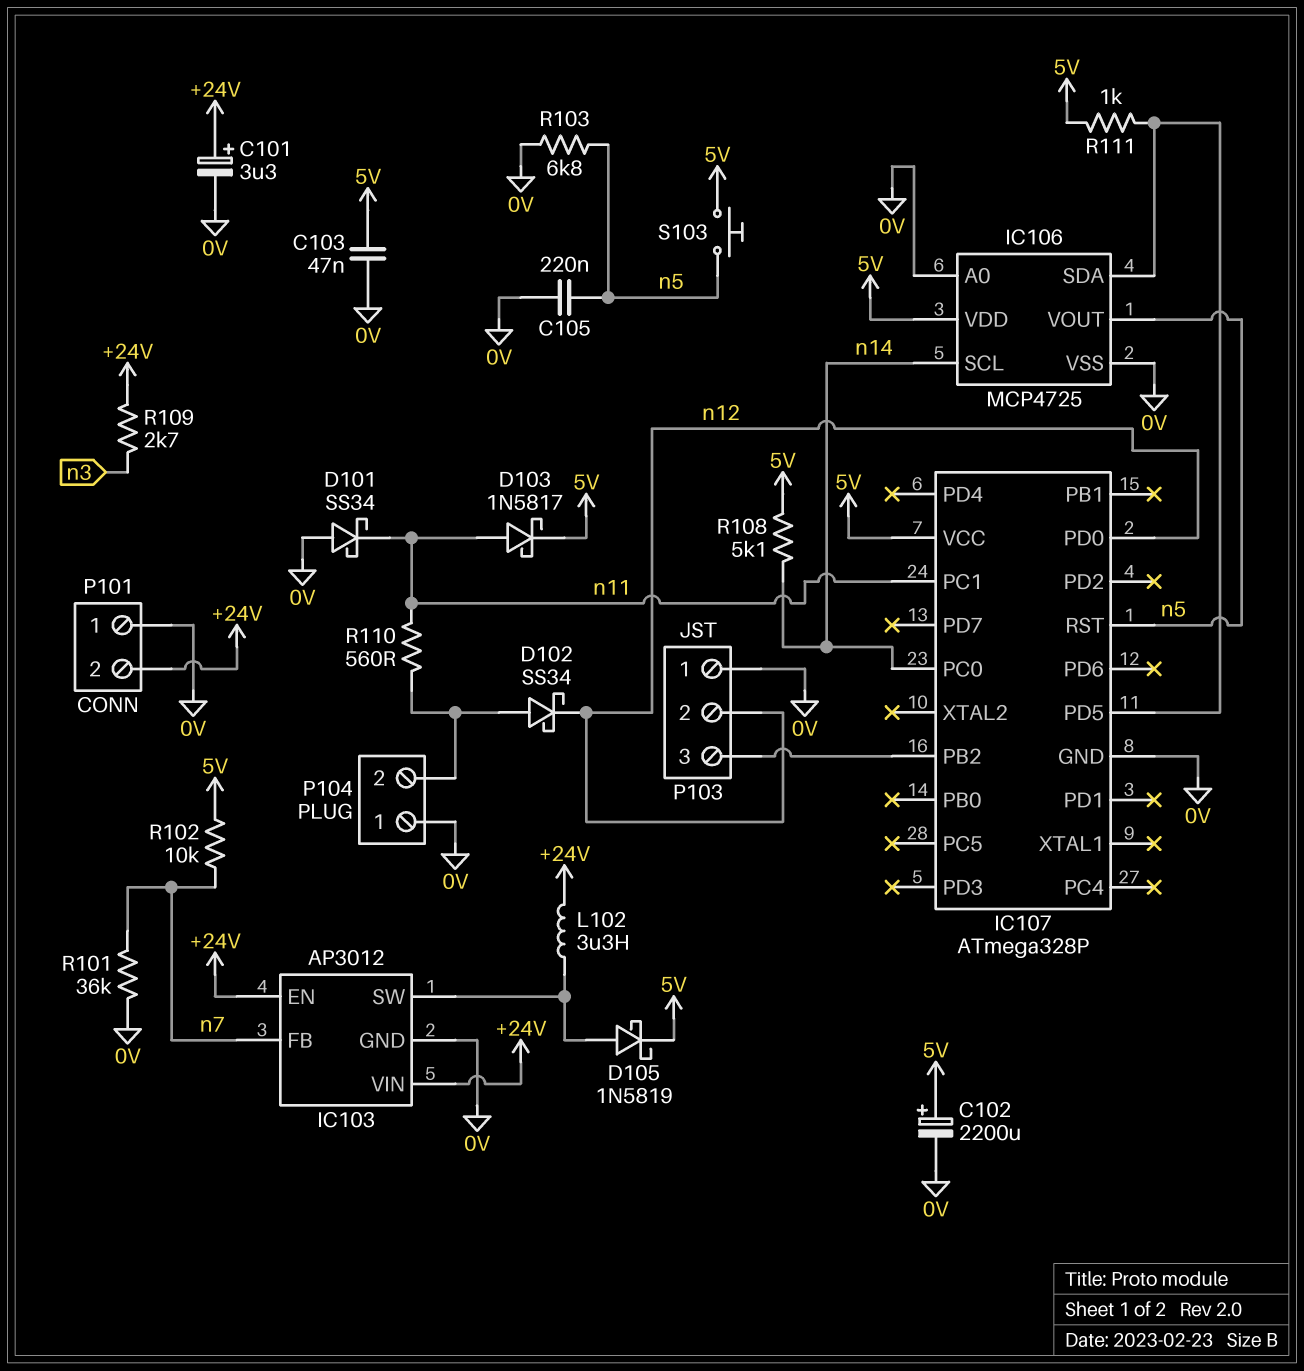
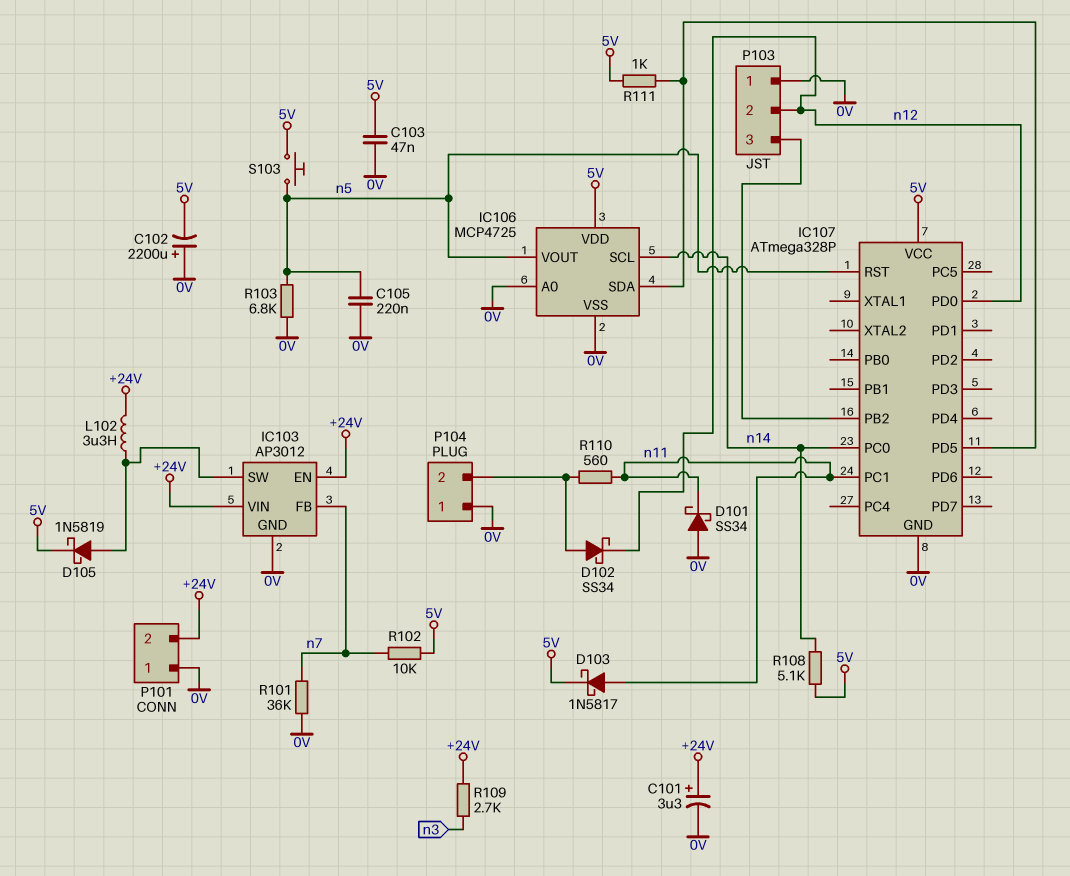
C102: 2200uF (plus 5V, minus 0V) -> 2200uF (plus 0V, minus 5V)

